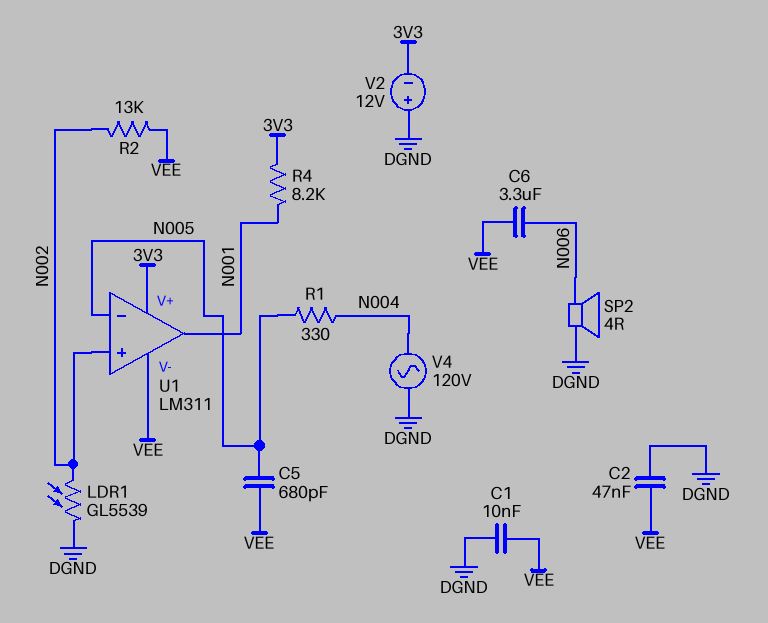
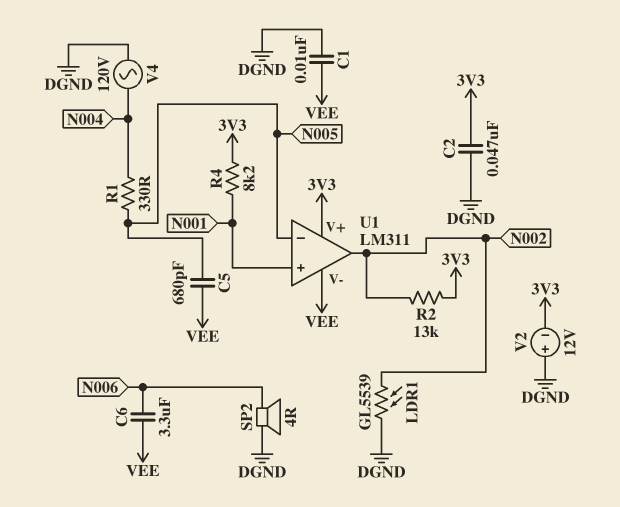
C2: 47nF (DGND, VEE) -> 47nF (3V3, DGND)
R2: 13k (N002, VEE) -> 13k (3V3, N002)
U1 pin in+: N002 -> N001
U1 pin out: N001 -> N002

